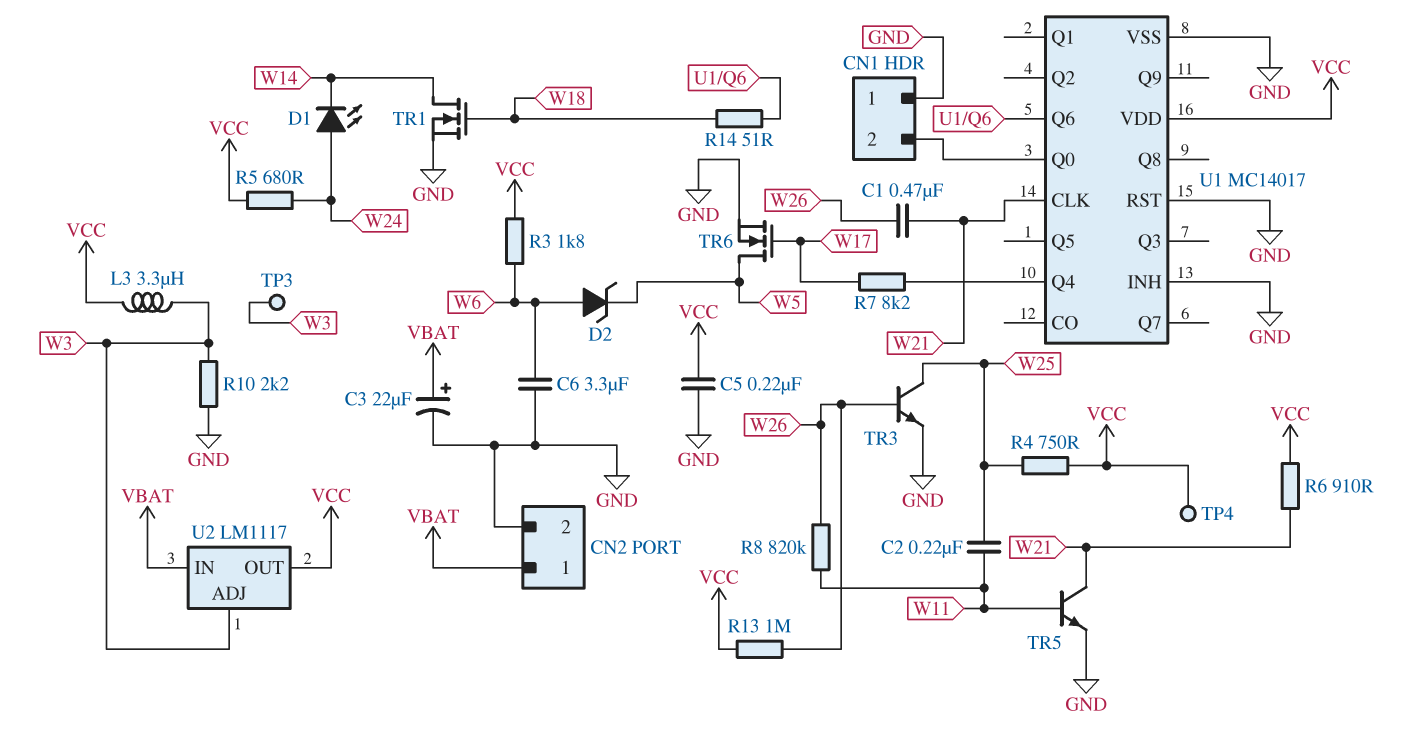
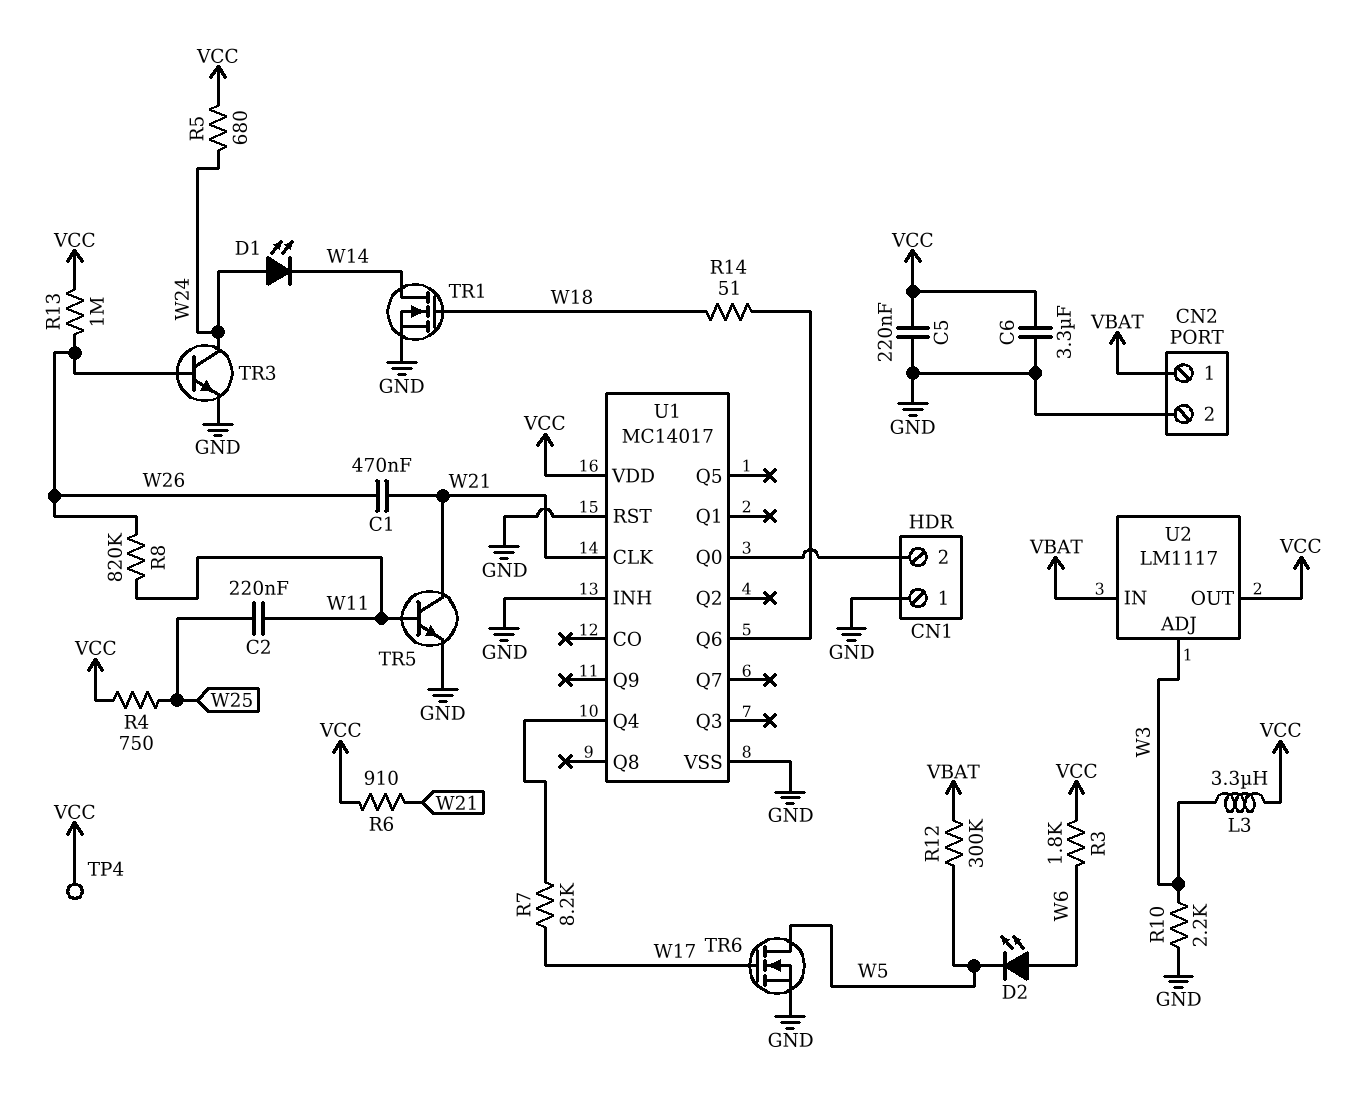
C3: 22uF (plus VBAT, minus GND) -> none
C6: 3.3uF (GND, W6) -> 3.3uF (GND, VCC)
D2: zener (A W6, K W5) -> LED (A W6, K W5)
R12: none -> 300k (VBAT, W5)
TP3: test point (W3) -> none
TR3: NPN (B W26, C W25, E GND) -> NPN (B W26, C W24, E GND)

